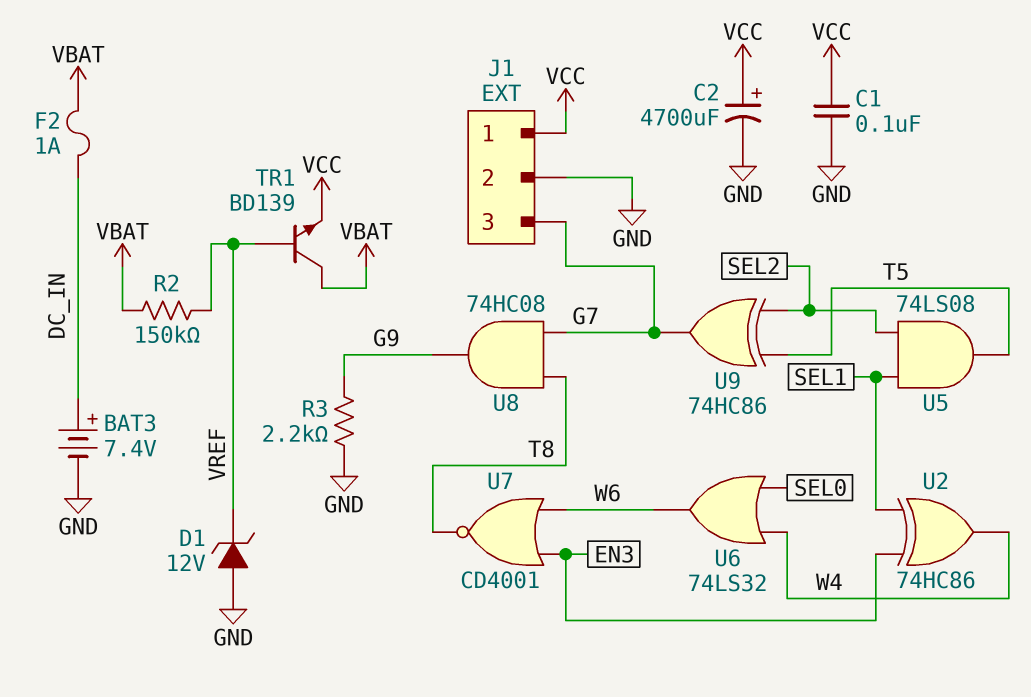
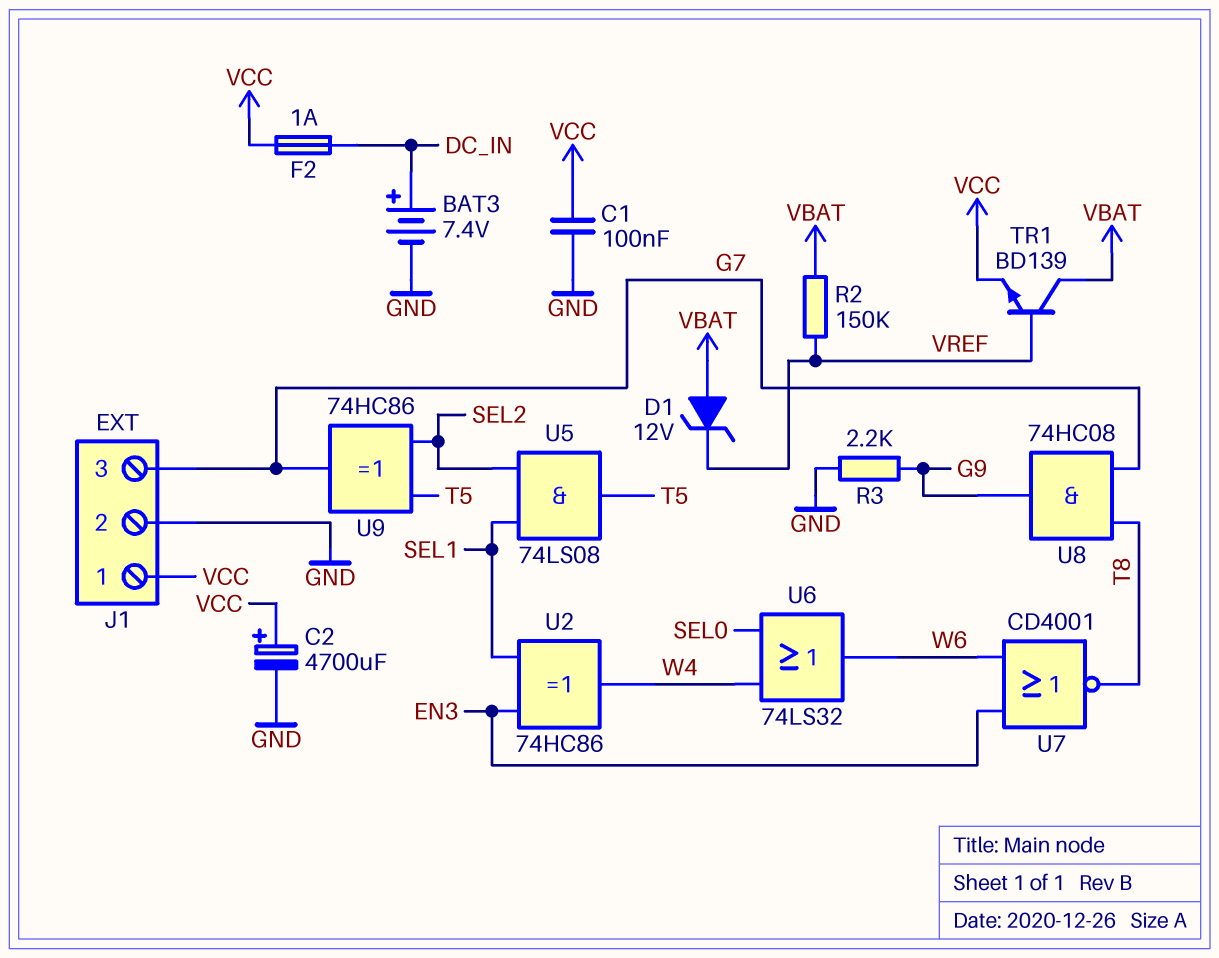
D1: zener 12V (A GND, K VREF) -> zener 12V (A VBAT, K VREF)
F2: 1A (DC_IN, VBAT) -> 1A (DC_IN, VCC)

